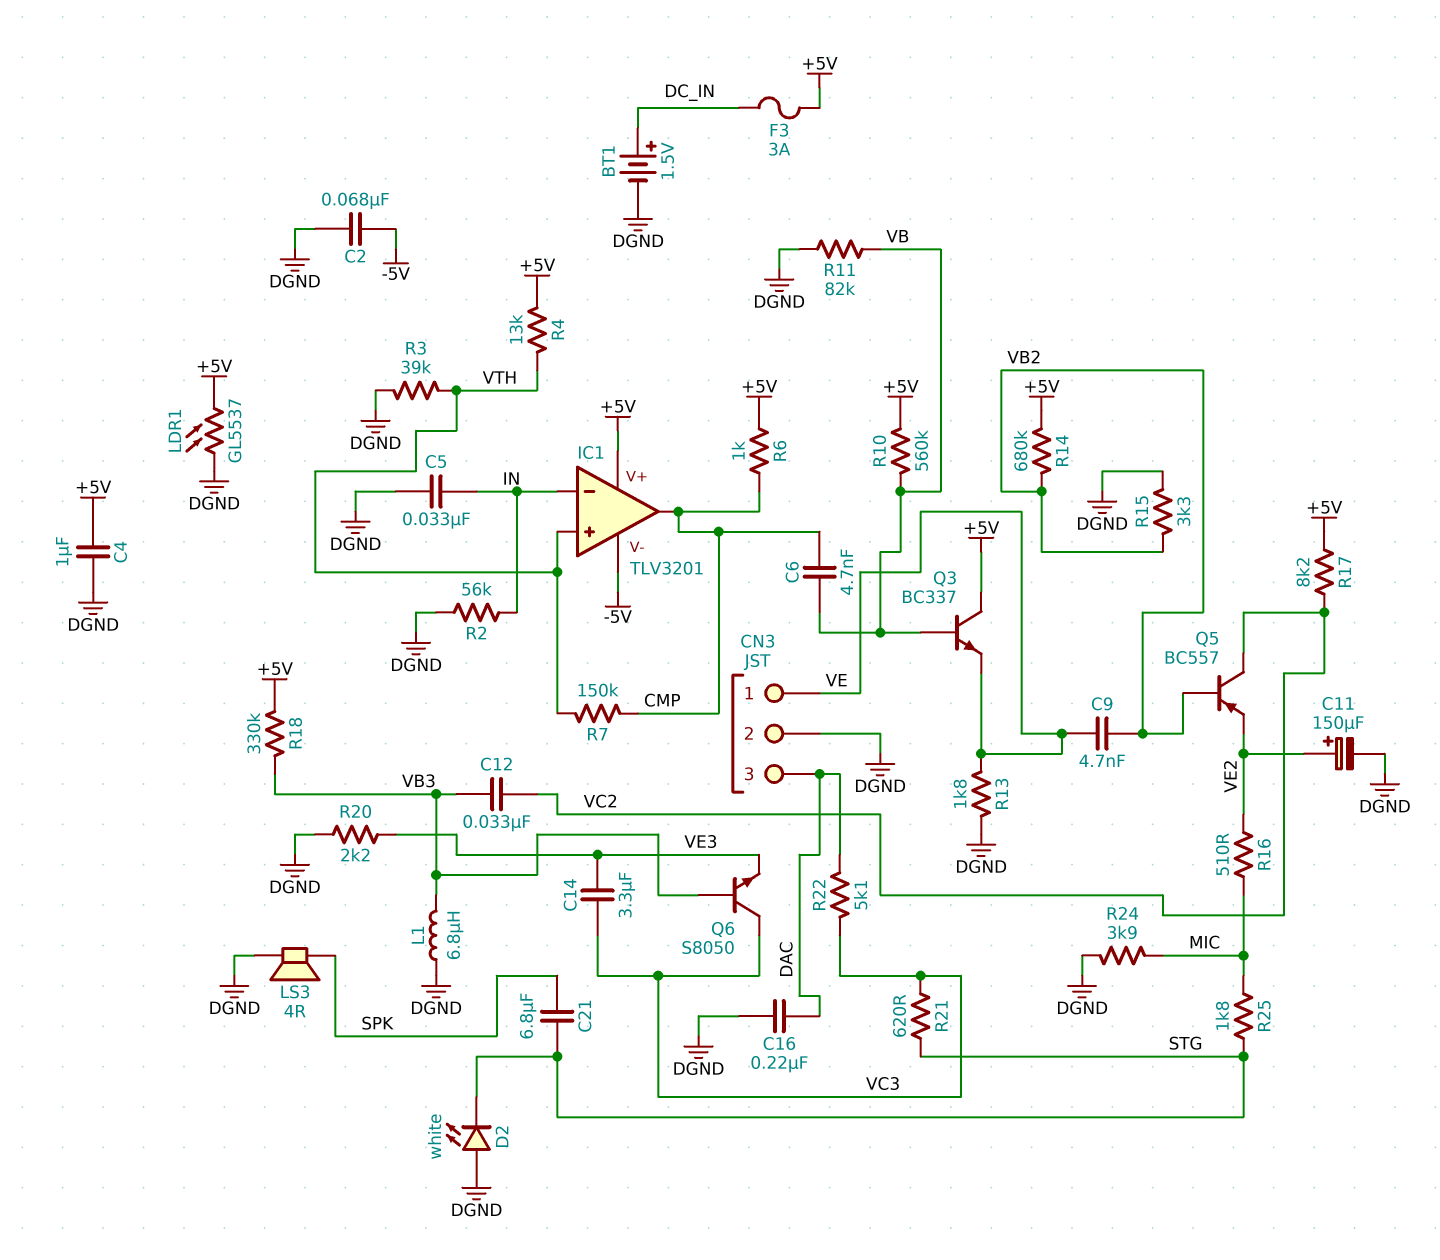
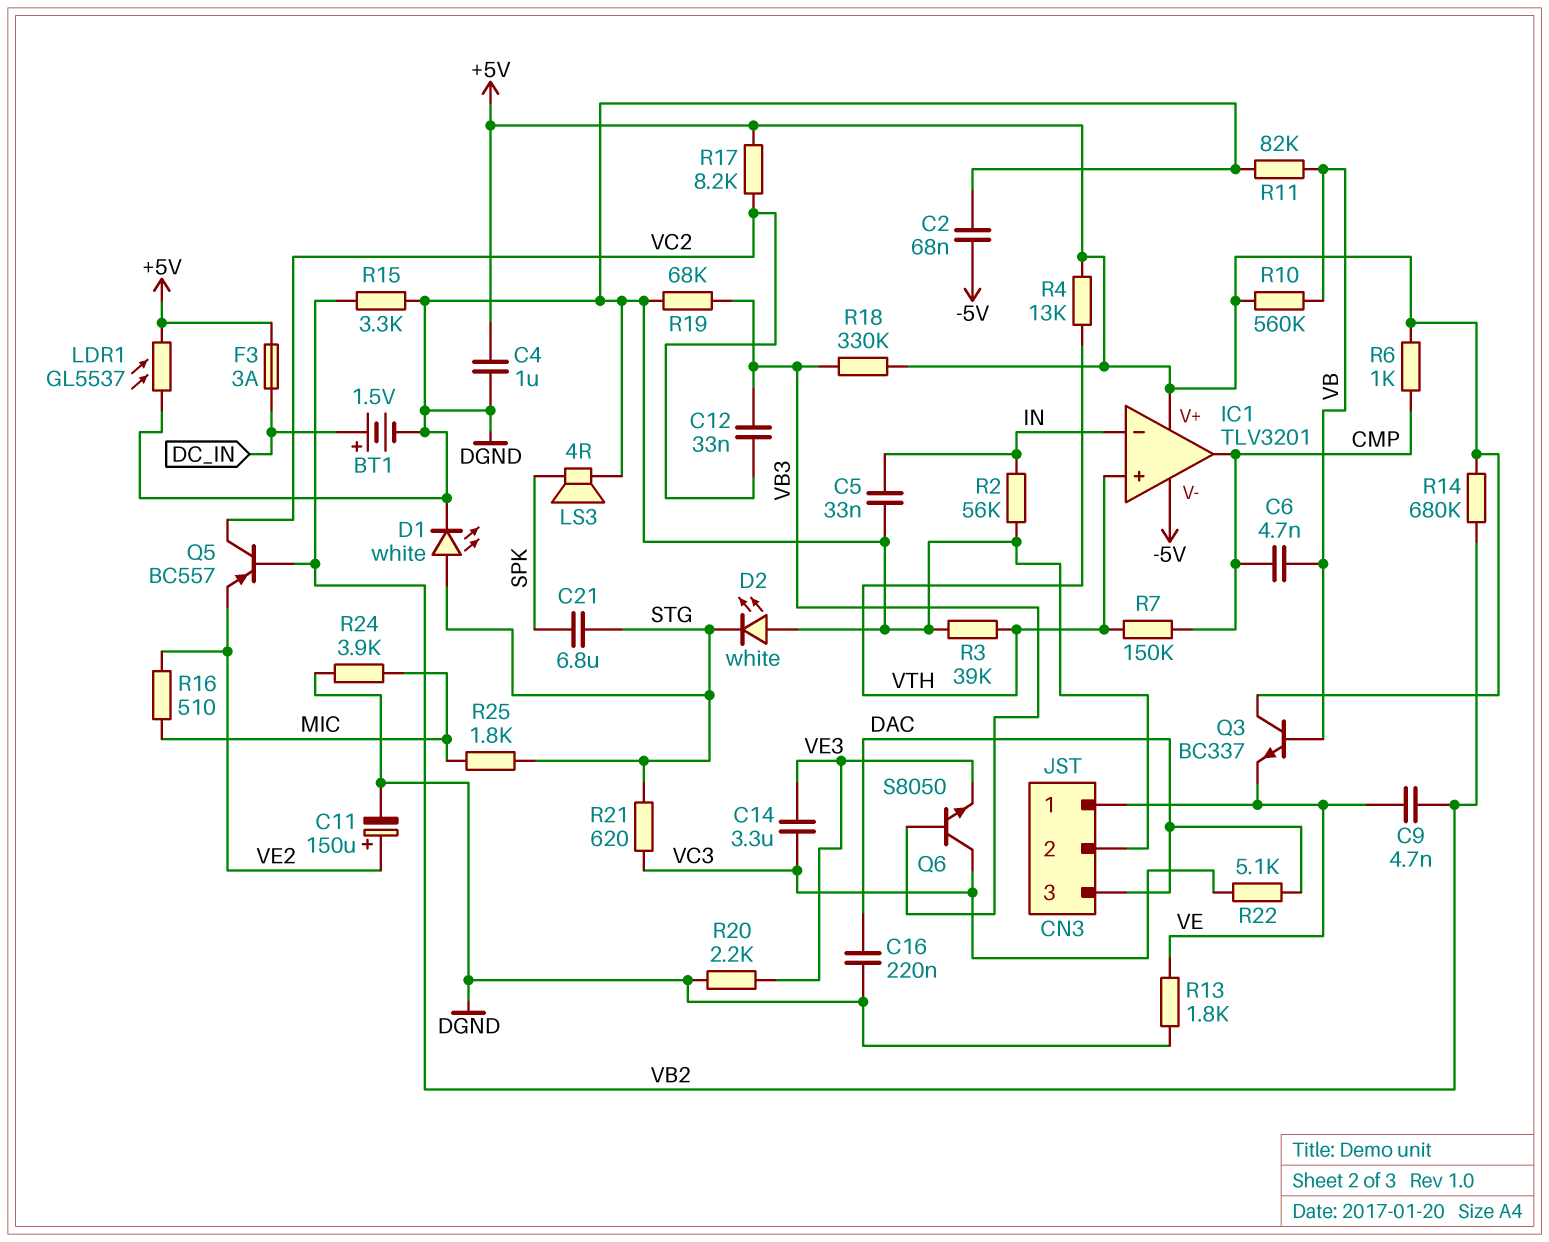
D1: none -> LED white (A STG, K DGND)
L1: 6.8uH (DGND, VB3) -> none
R19: none -> 68k (DGND, VB3)

